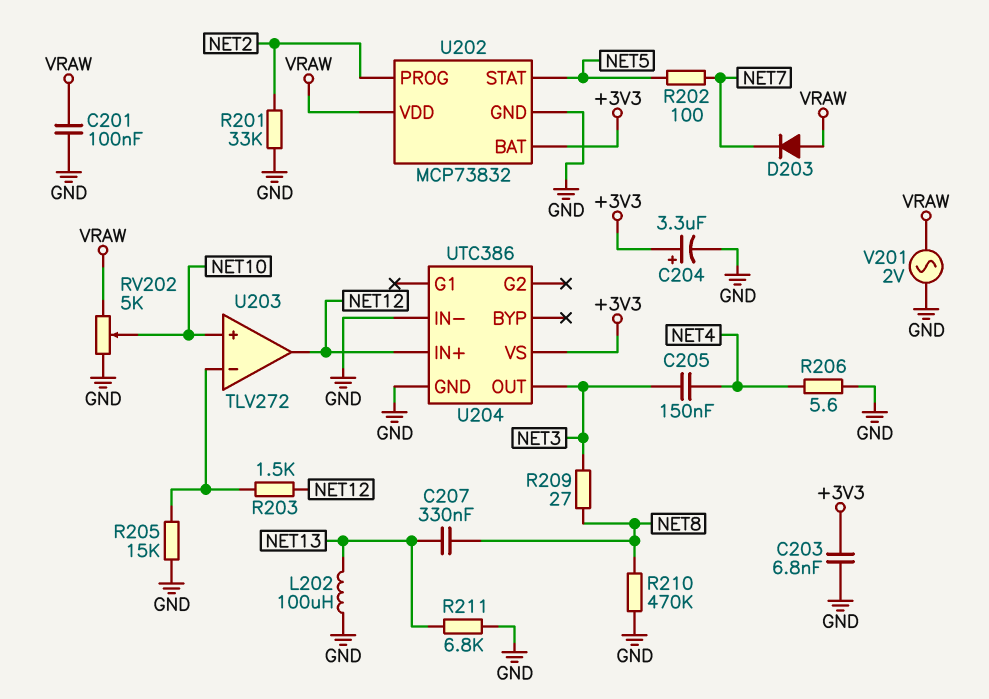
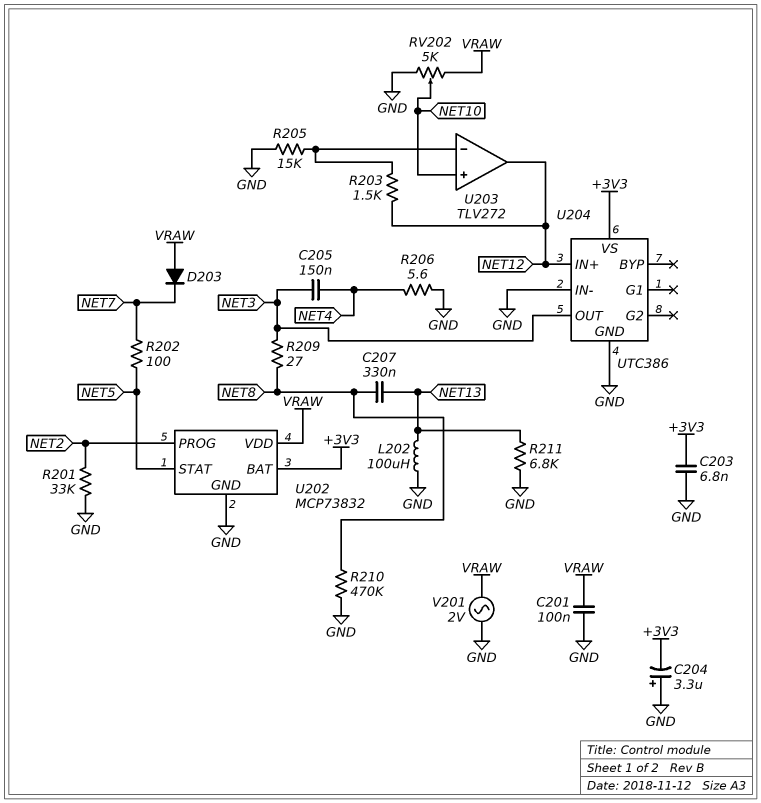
C204: 3.3uF (plus +3V3, minus GND) -> 3.3uF (plus GND, minus +3V3)

